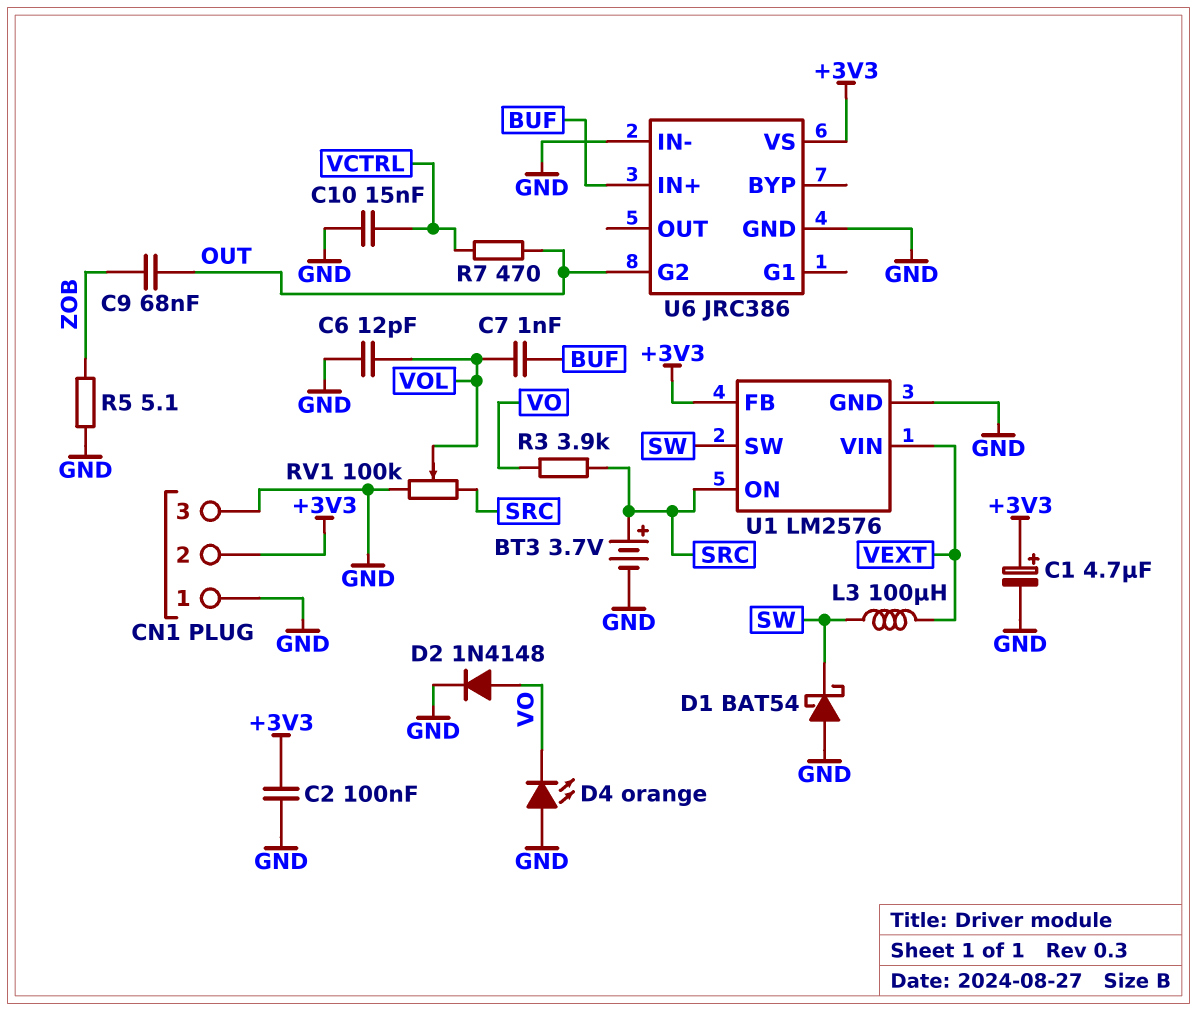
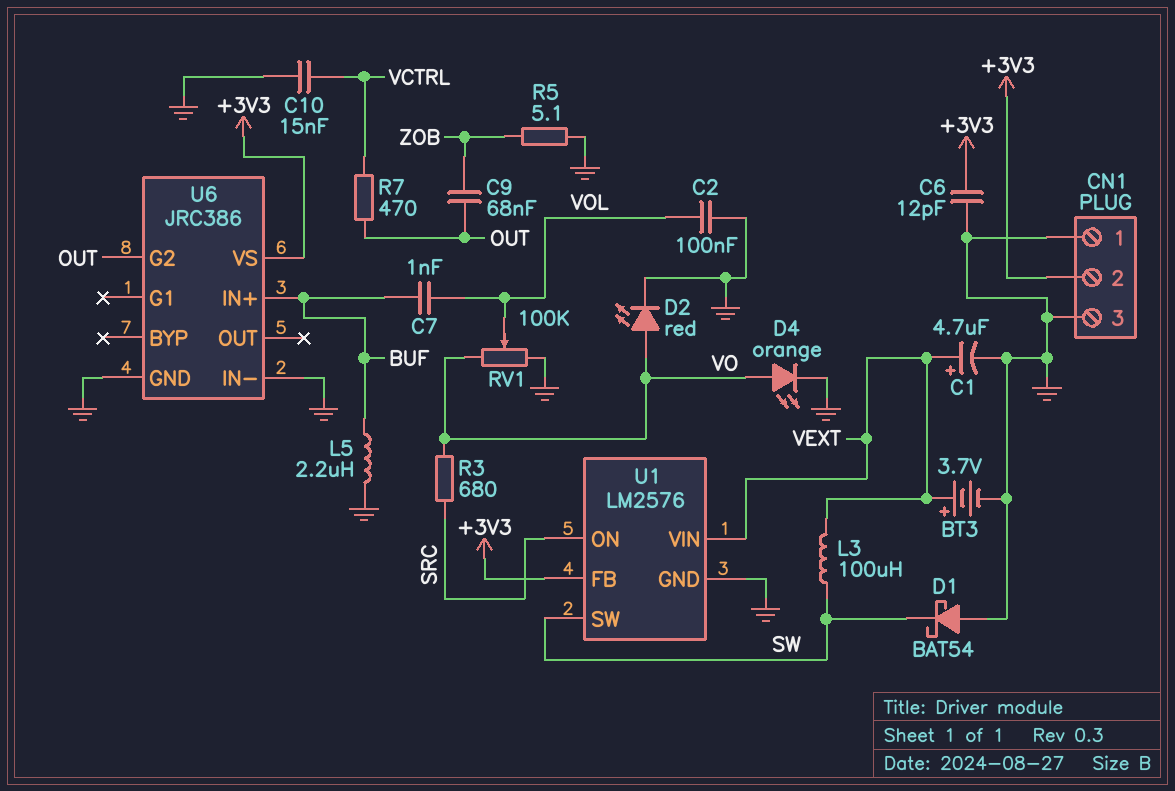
BT3: 3.7V (plus SRC, minus GND) -> 3.7V (plus VEXT, minus GND)
C1: 4.7uF (plus +3V3, minus GND) -> 4.7uF (plus VEXT, minus GND)
C2: 100nF (+3V3, GND) -> 100nF (GND, VOL)
C6: 12pF (GND, VOL) -> 12pF (+3V3, GND)
D2: diode 1N4148 (A VO, K GND) -> LED red (A VO, K GND)
D4: LED orange (A GND, K VO) -> LED orange (A VO, K GND)
L5: none -> 2.2uH (BUF, GND)
R3: 3.9k (SRC, VO) -> 680 (SRC, VO)
RV1: 100k (GND, SRC, wiper VOL) -> 100k (GND, VO, wiper VOL)

